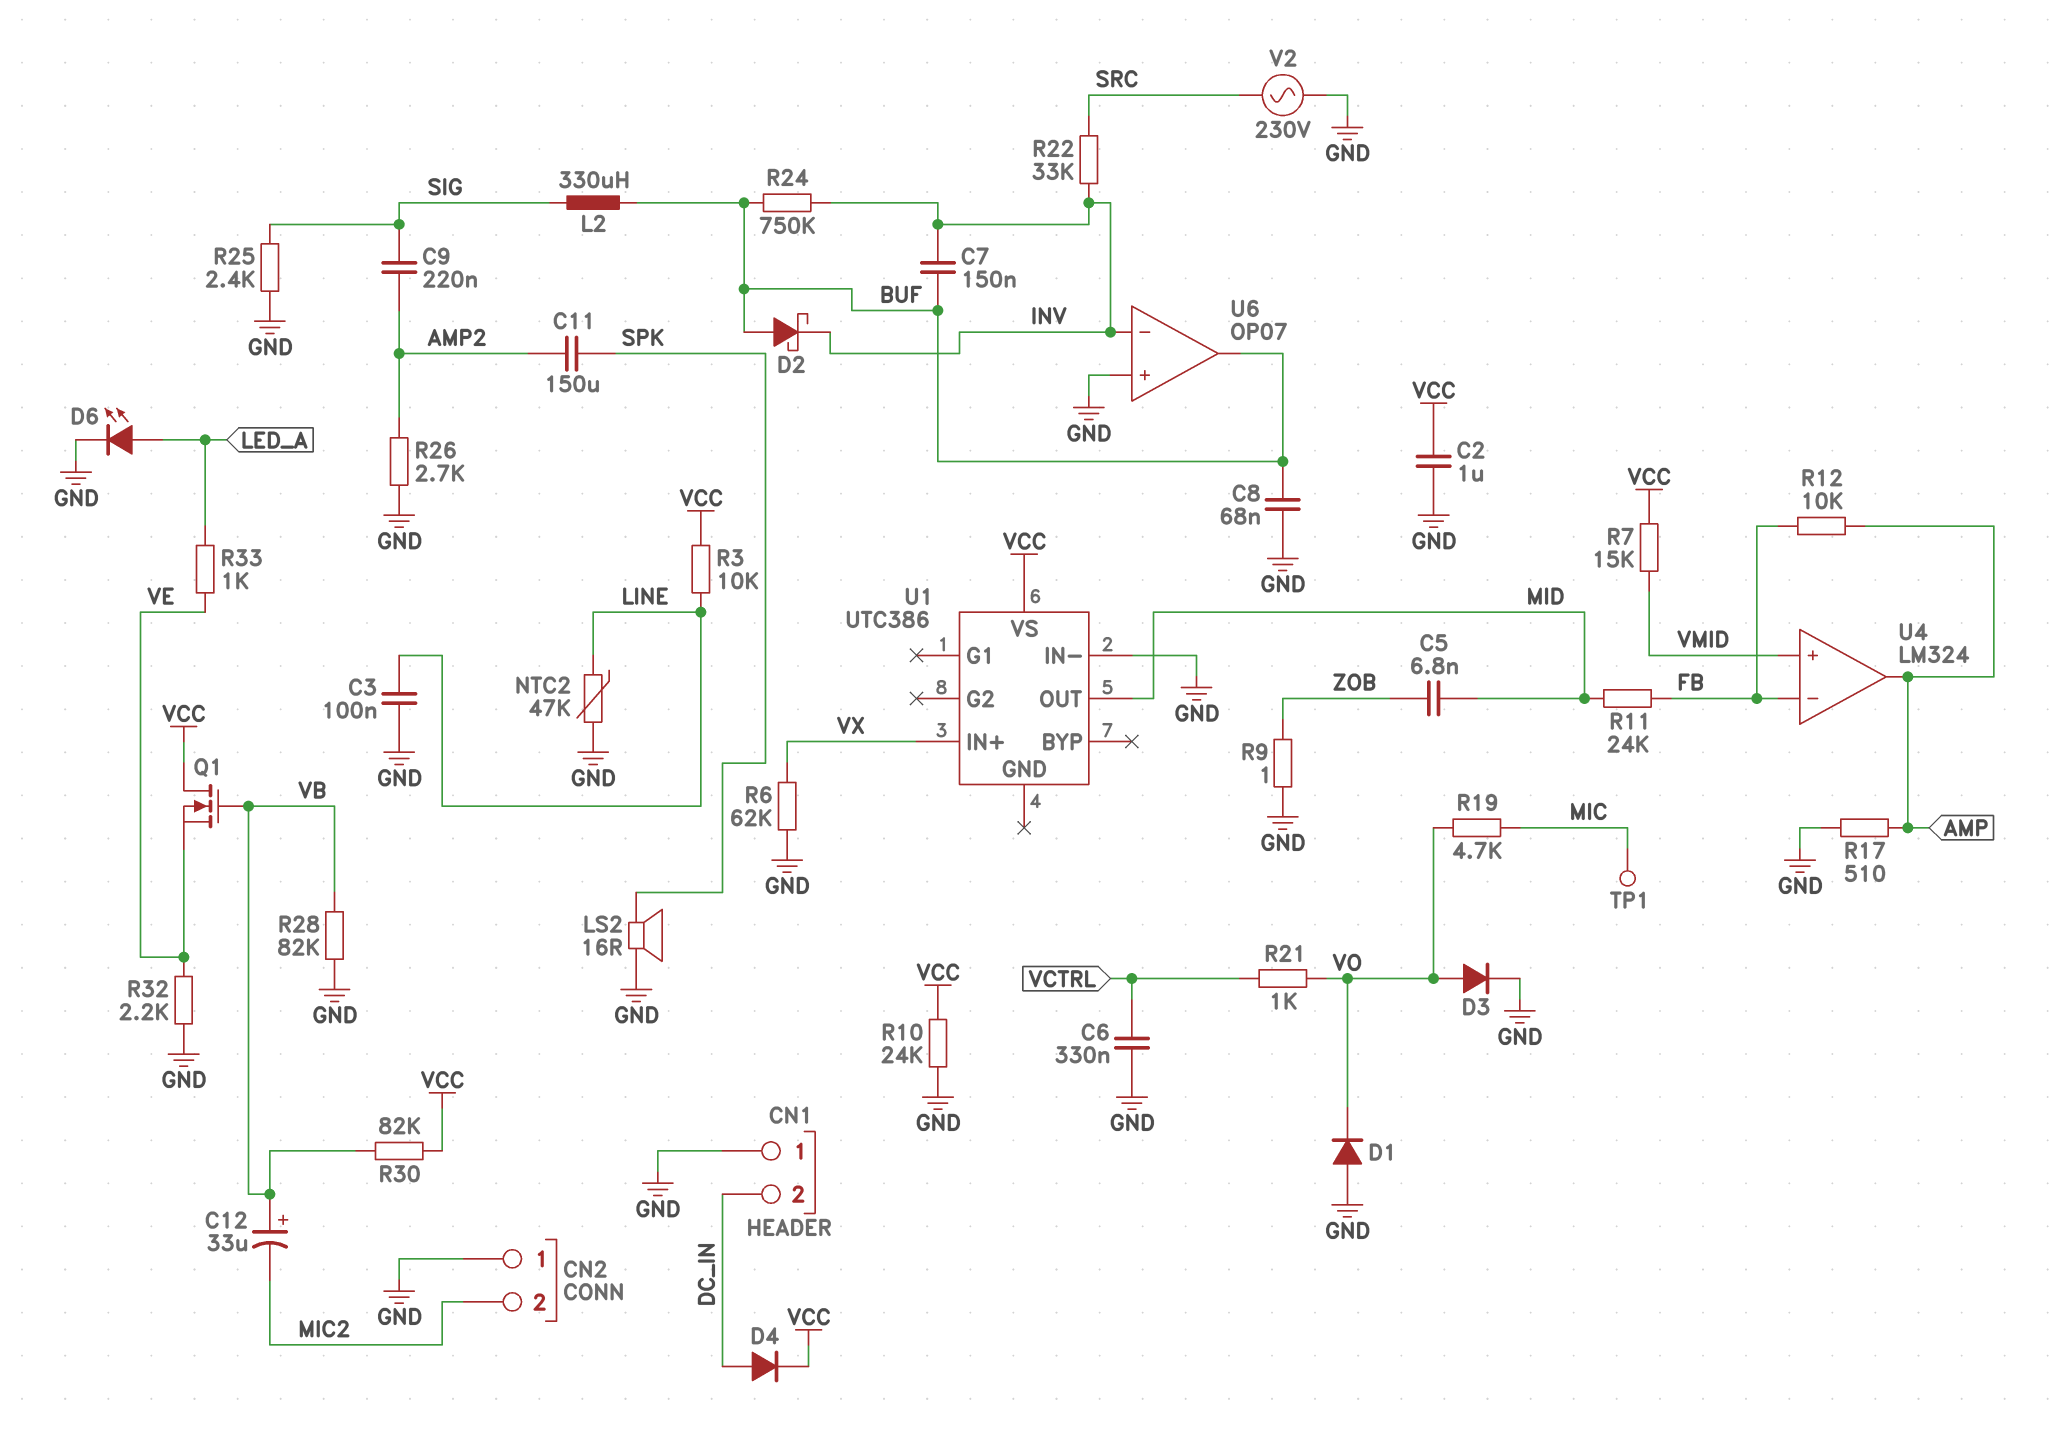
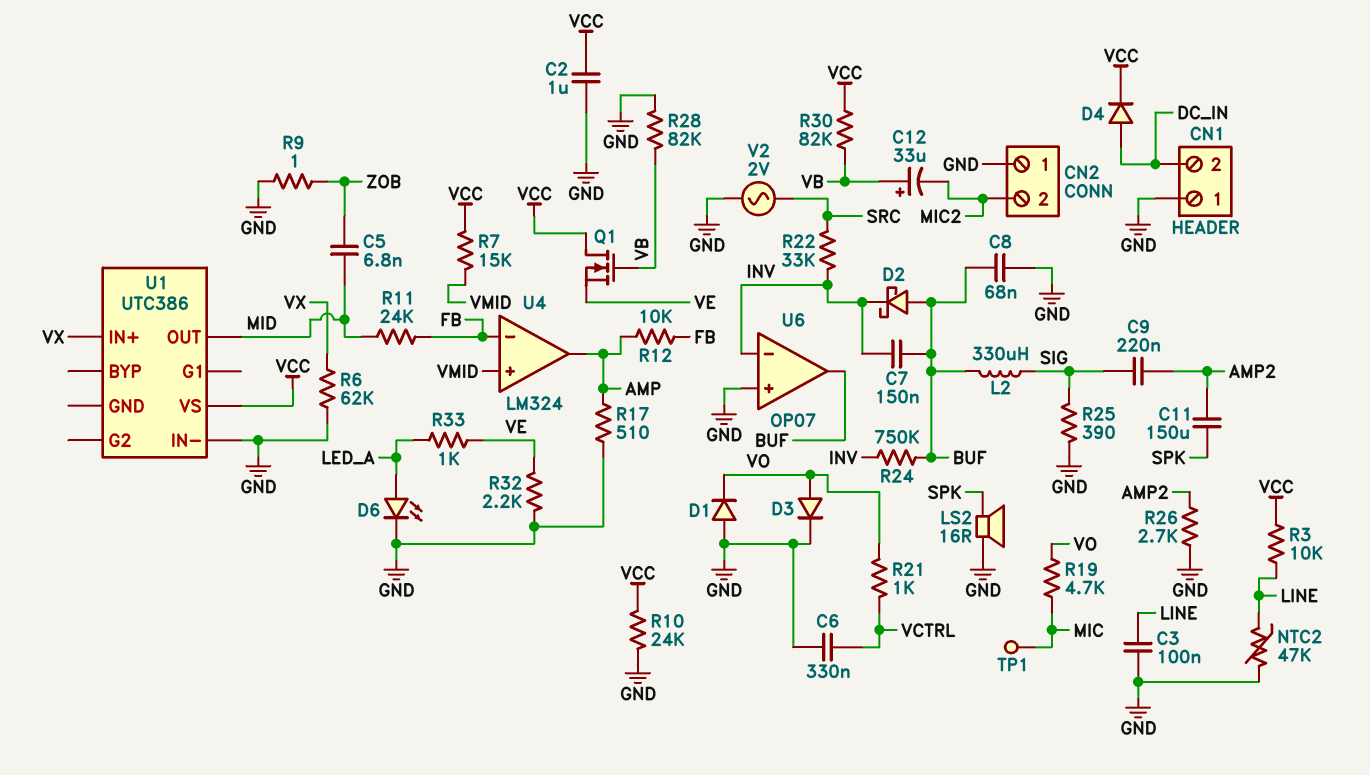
R25: 2.4k (GND, SIG) -> 390 (GND, SIG)
V2: AC 230V (GND, SRC) -> AC 2V (GND, SRC)

